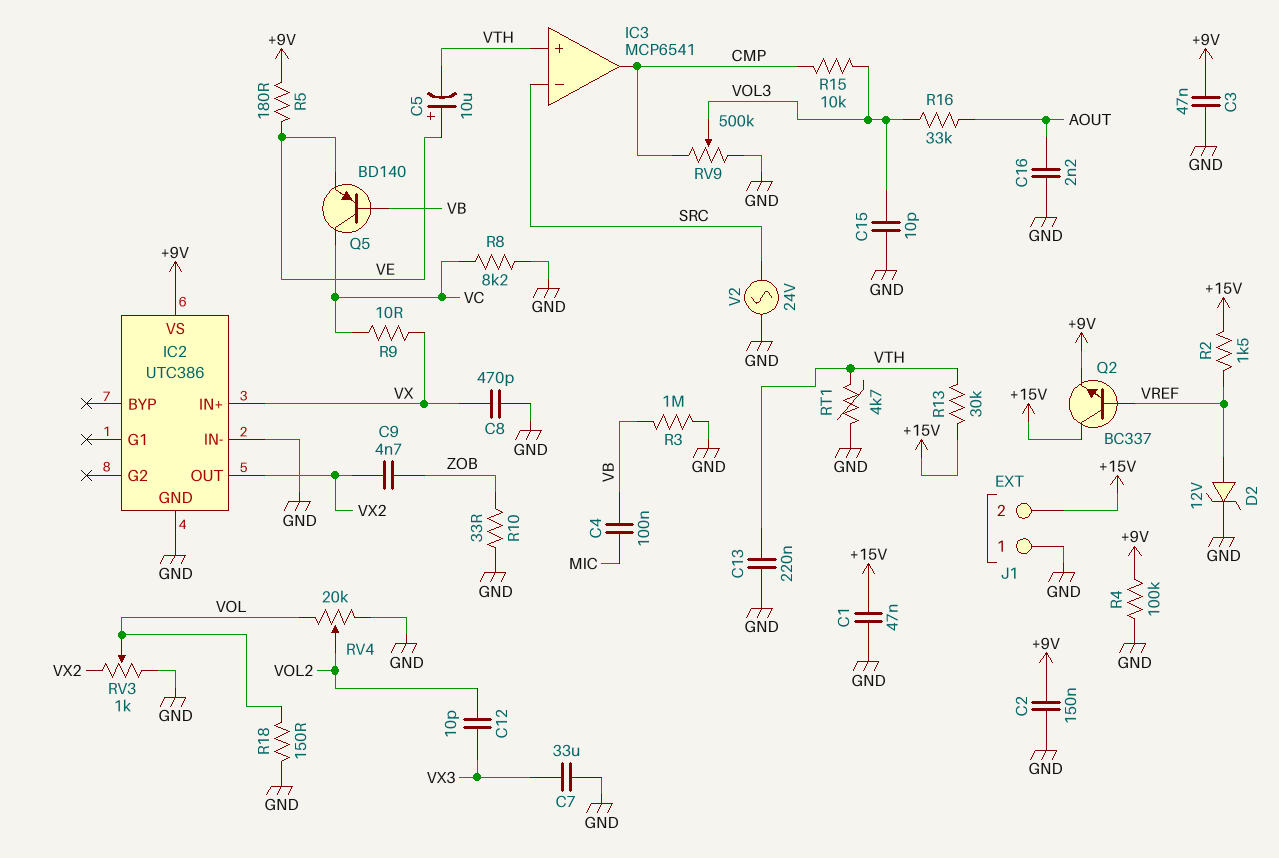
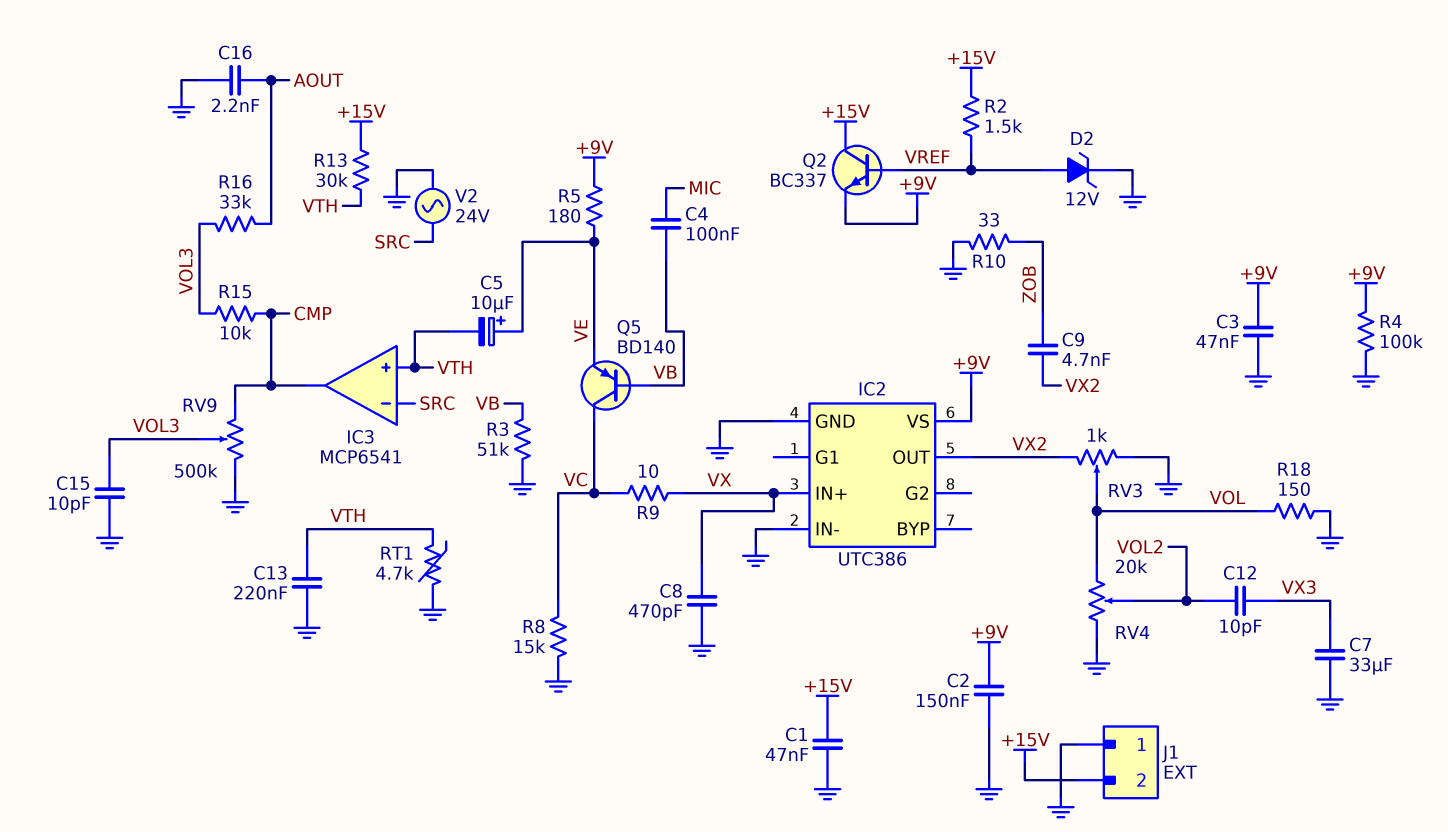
R3: 1M (GND, VB) -> 51k (GND, VB)
R8: 8.2k (GND, VC) -> 15k (GND, VC)

